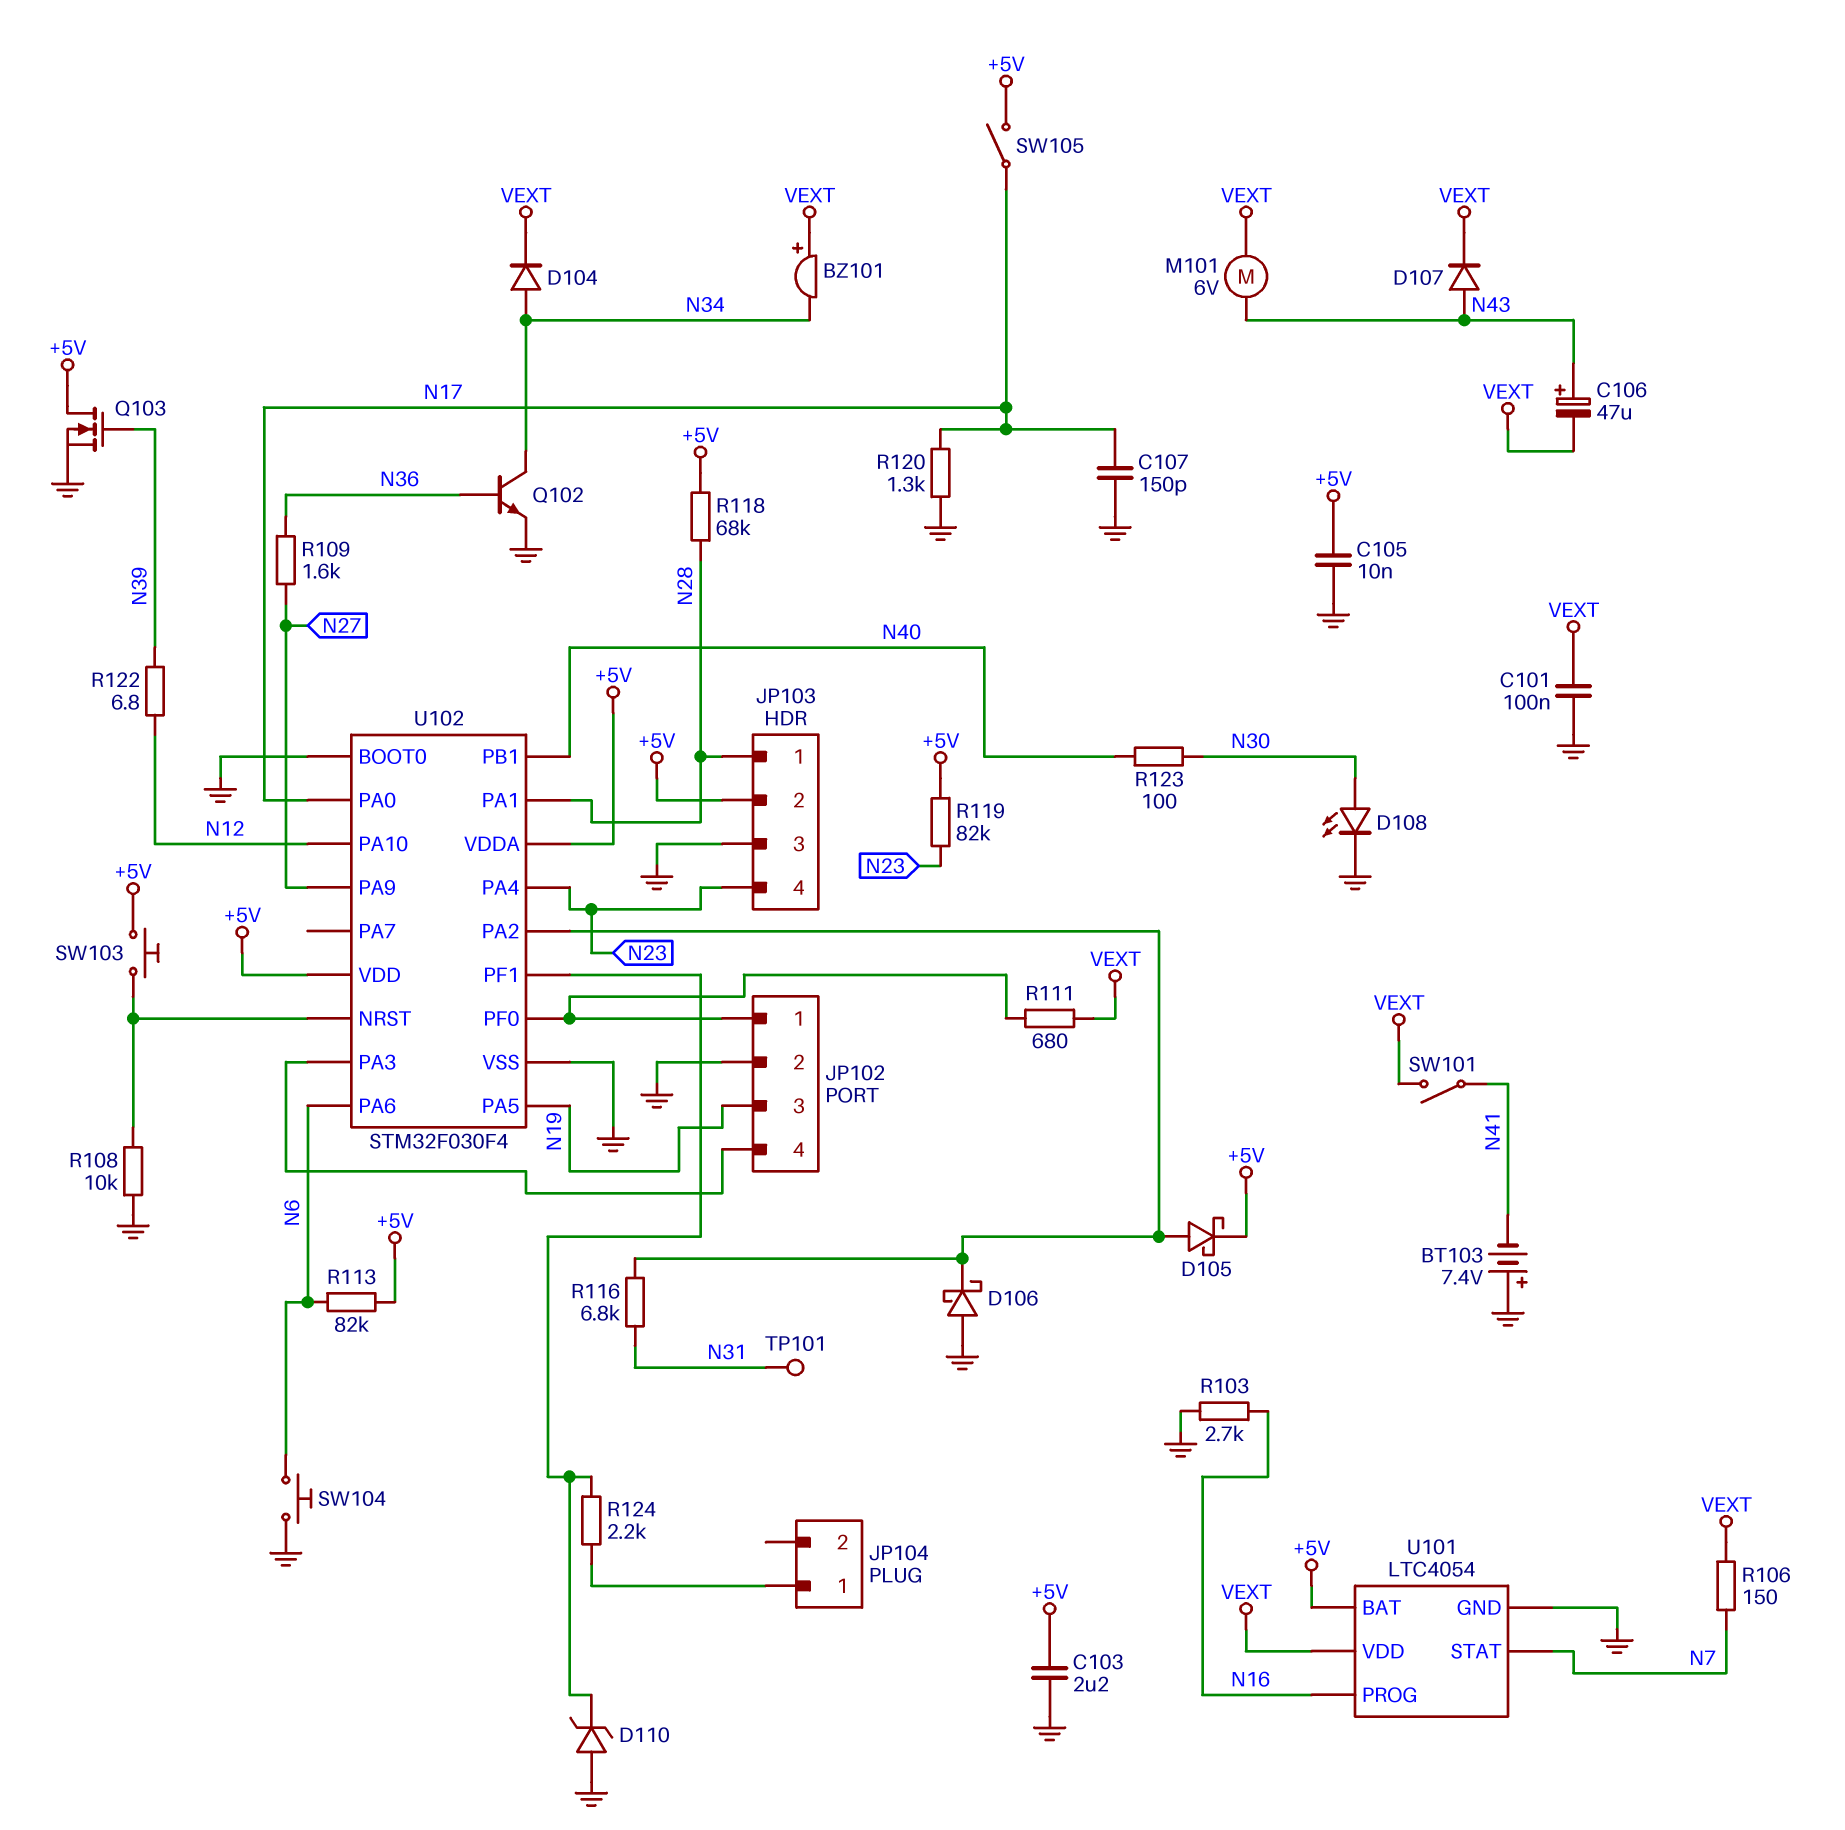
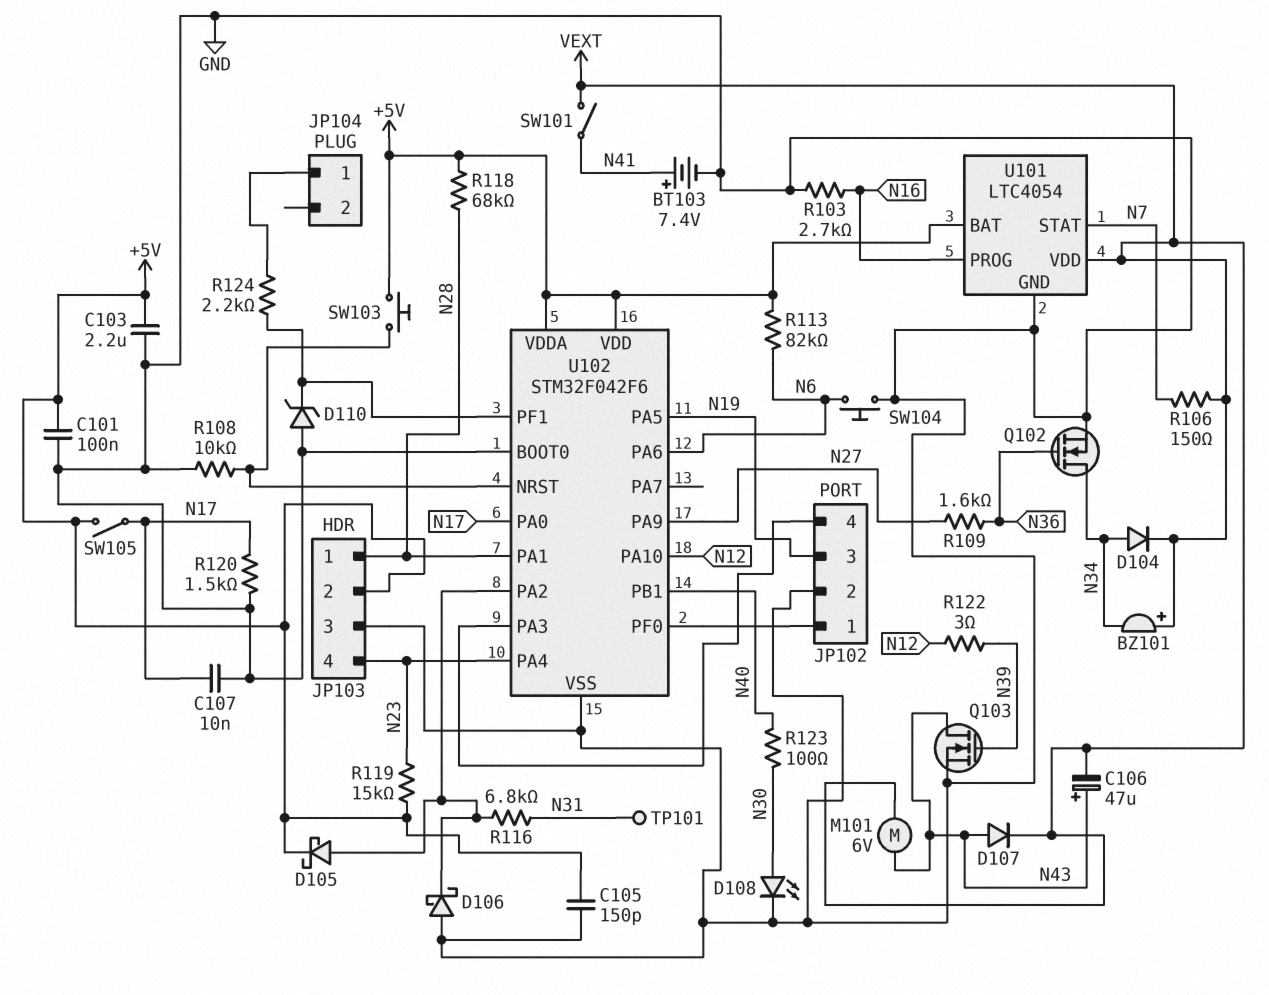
BT103: 7.4V (plus GND, minus N41) -> 7.4V (plus N41, minus GND)
C101: 100nF (GND, VEXT) -> 100nF (+5V, GND)
C105: 10nF (+5V, GND) -> 150pF (+5V, GND)
C107: 150pF (GND, N17) -> 10nF (GND, N17)
Q102: NPN (B N36, C N34, E GND) -> NMOS (G N36, D N34, S GND)
Q103: NMOS (G N39, D +5V, S GND) -> NMOS (G N39, D N43, S GND)
R111: 680 (JP102/1, VEXT) -> none
R119: 82k (+5V, N23) -> 15k (+5V, N23)
R120: 1.3k (GND, N17) -> 1.5k (GND, N17)
R122: 6.8 (N12, N39) -> 3 (N12, N39)
U102: STM32F030F4 -> STM32F042F6

